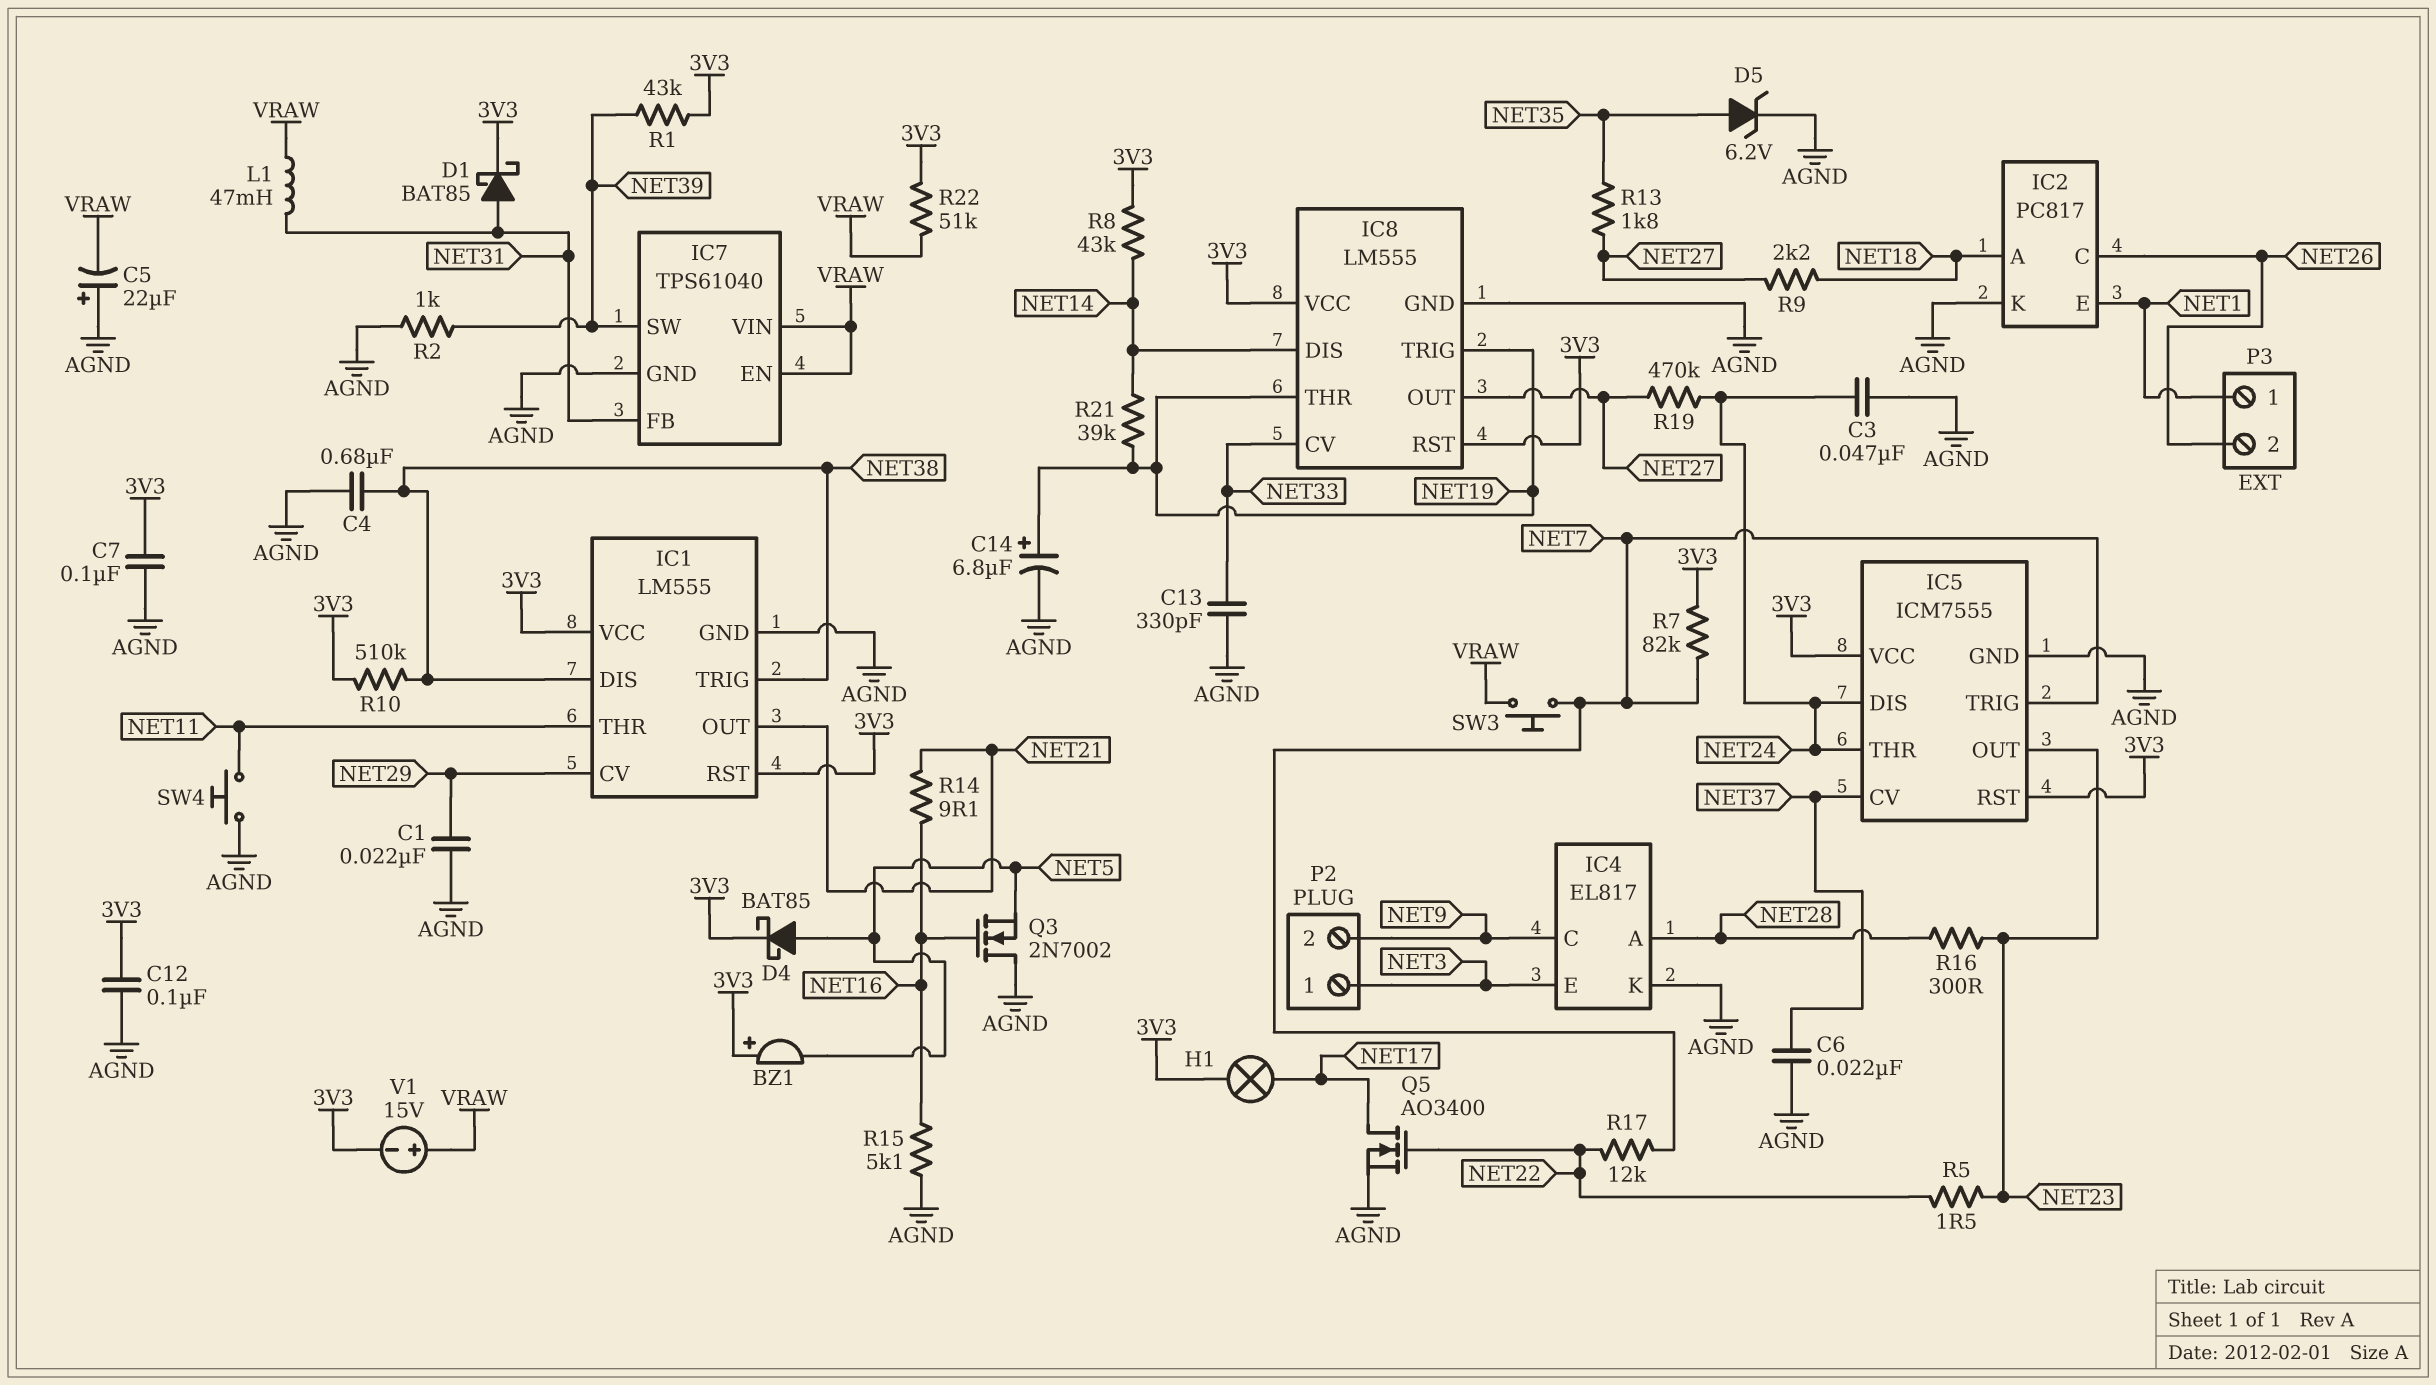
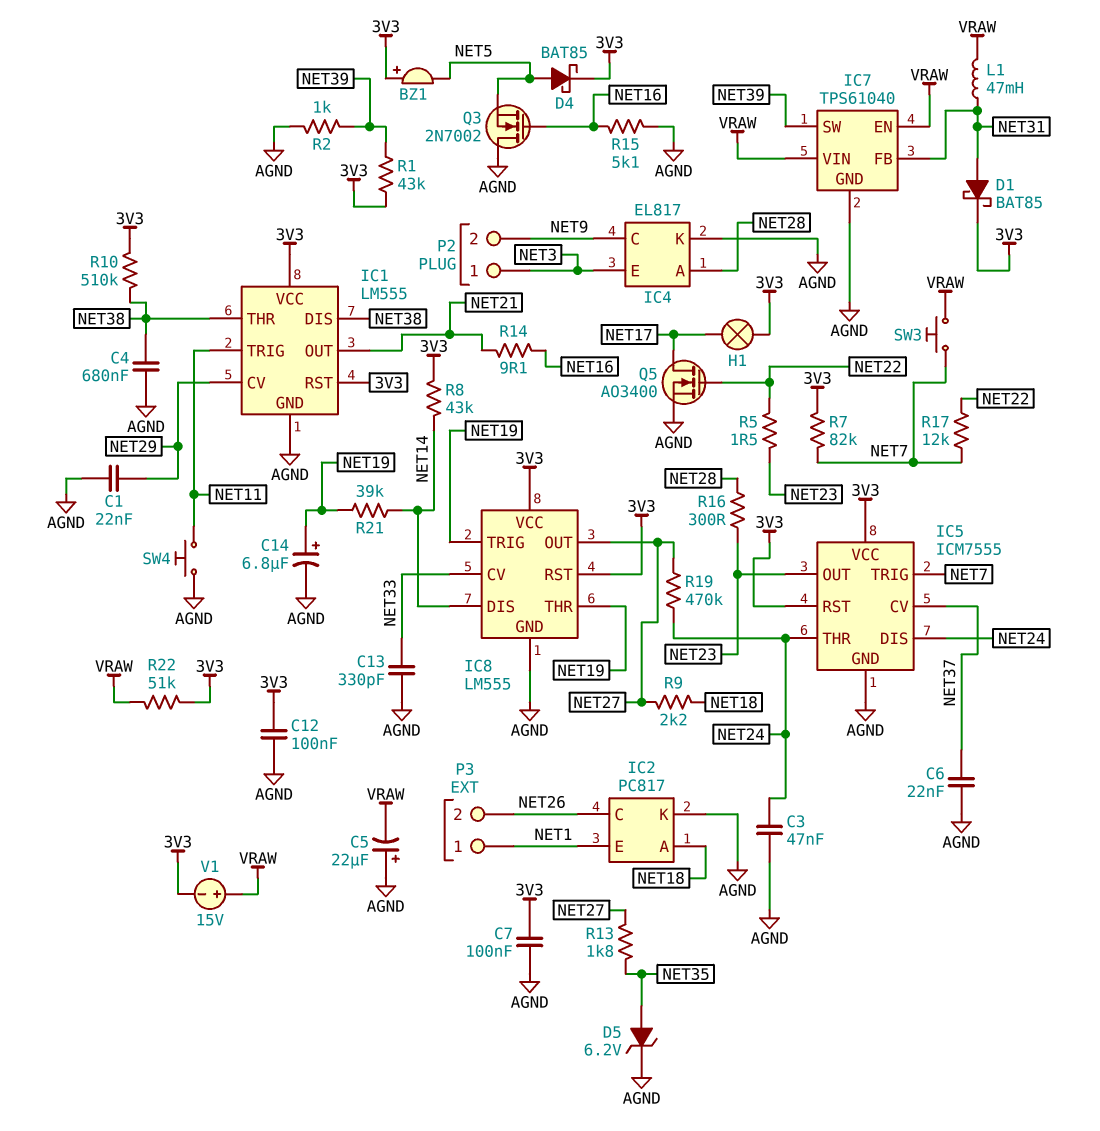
IC1 pin THR: NET11 -> NET38
IC1 pin TRIG: NET38 -> NET11

